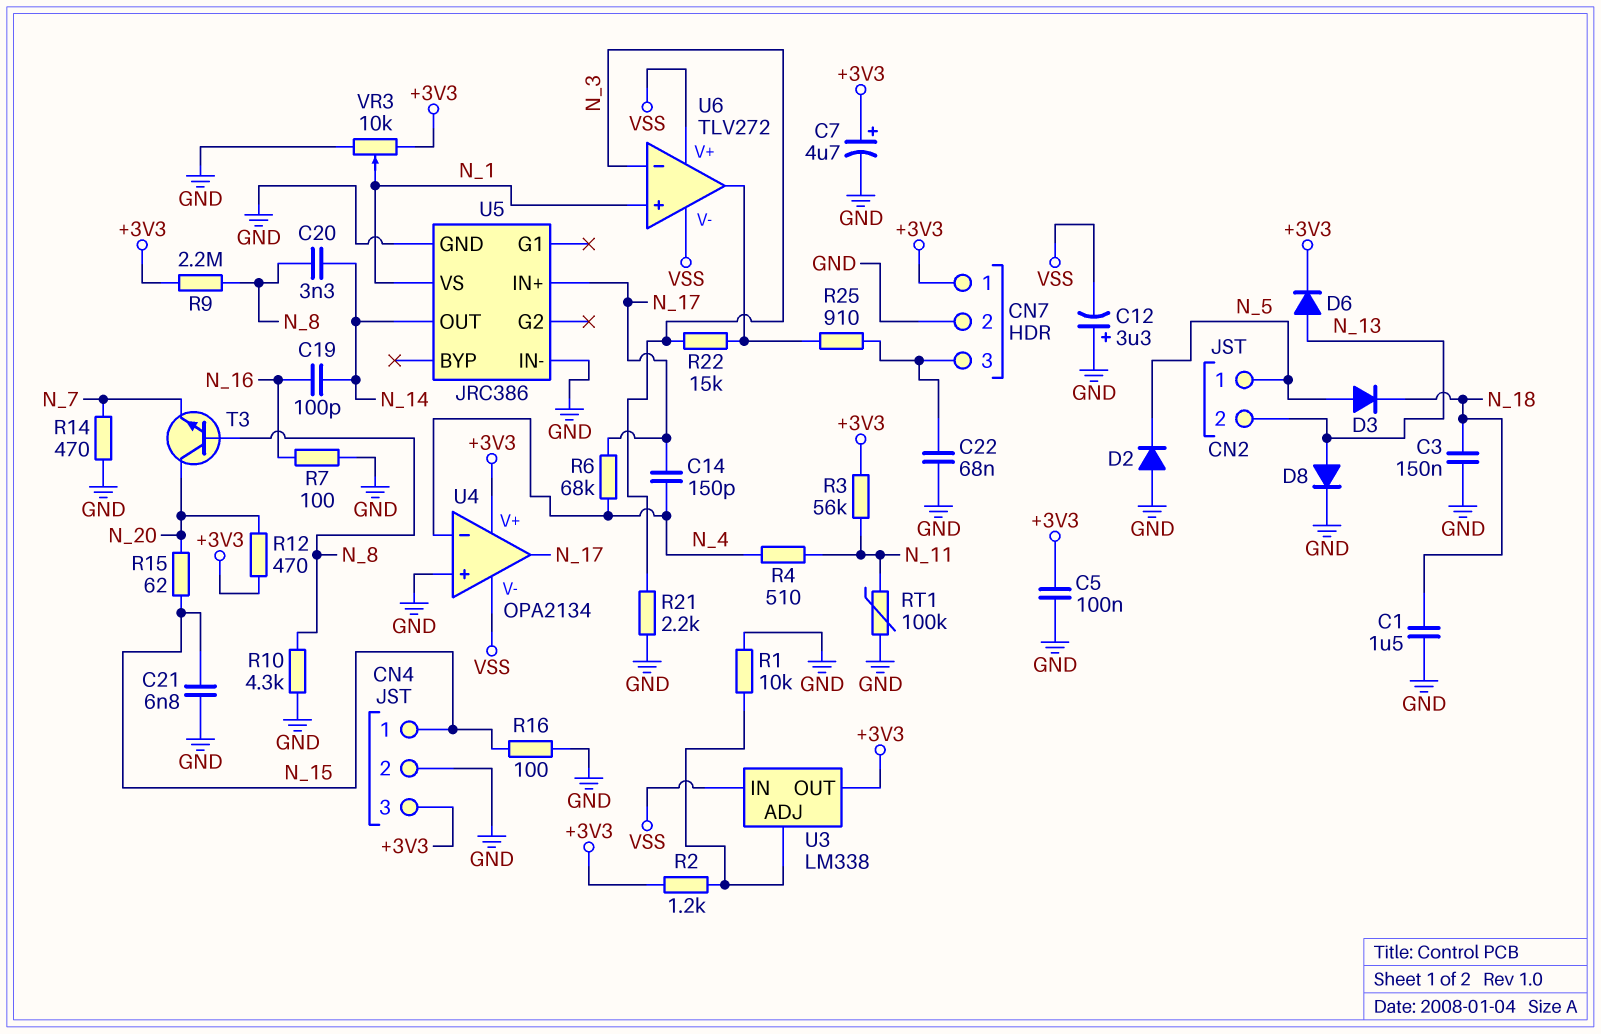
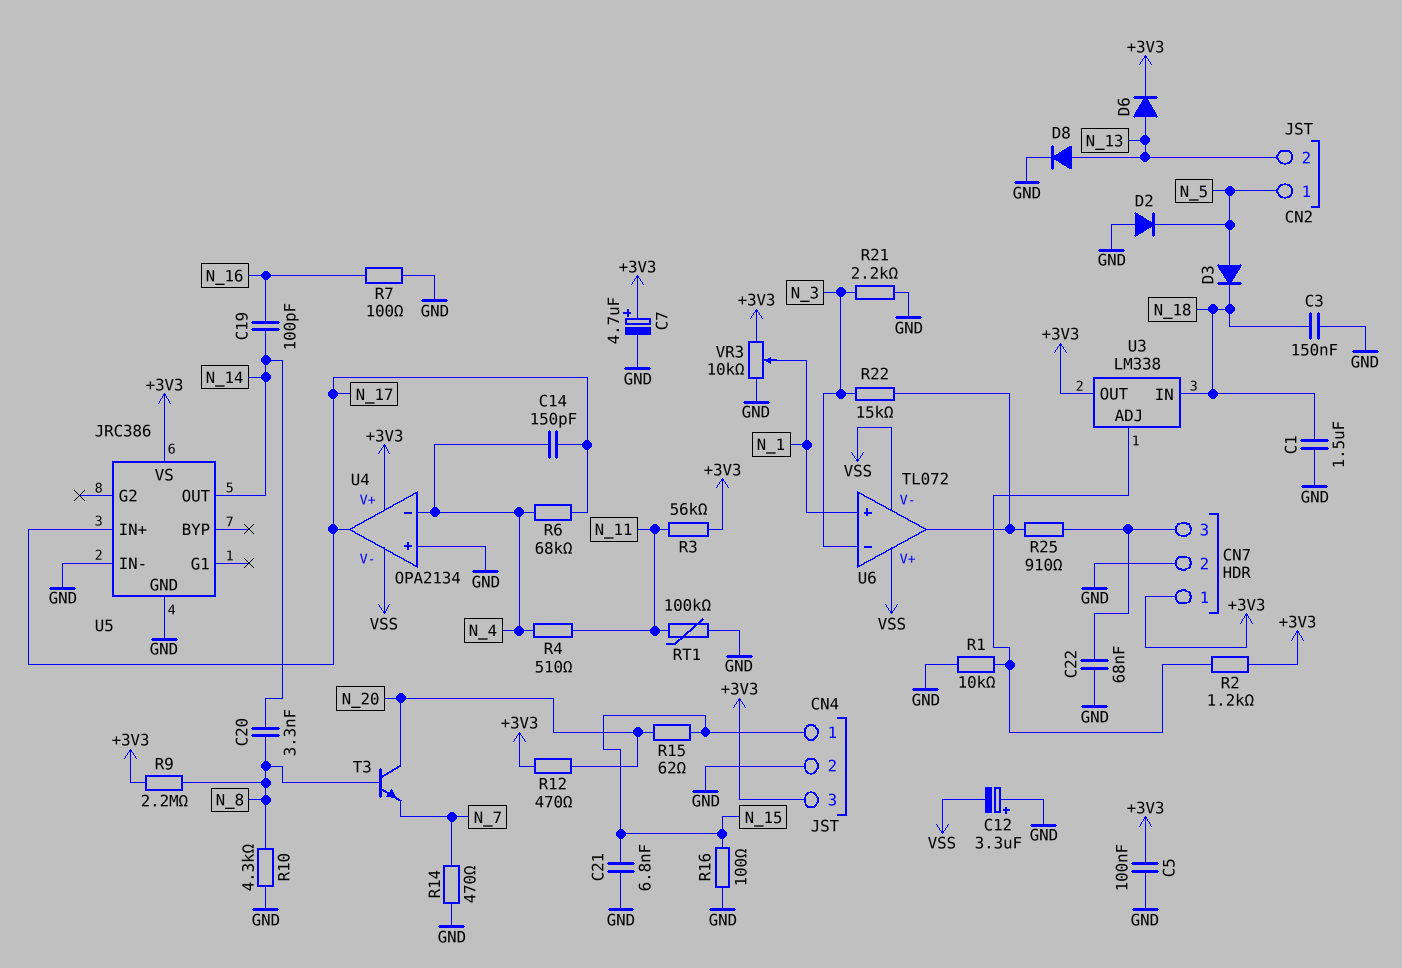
U3 pin IN: VSS -> N_18
U5 pin VS: N_1 -> +3V3
U6: TLV272 -> TL072

